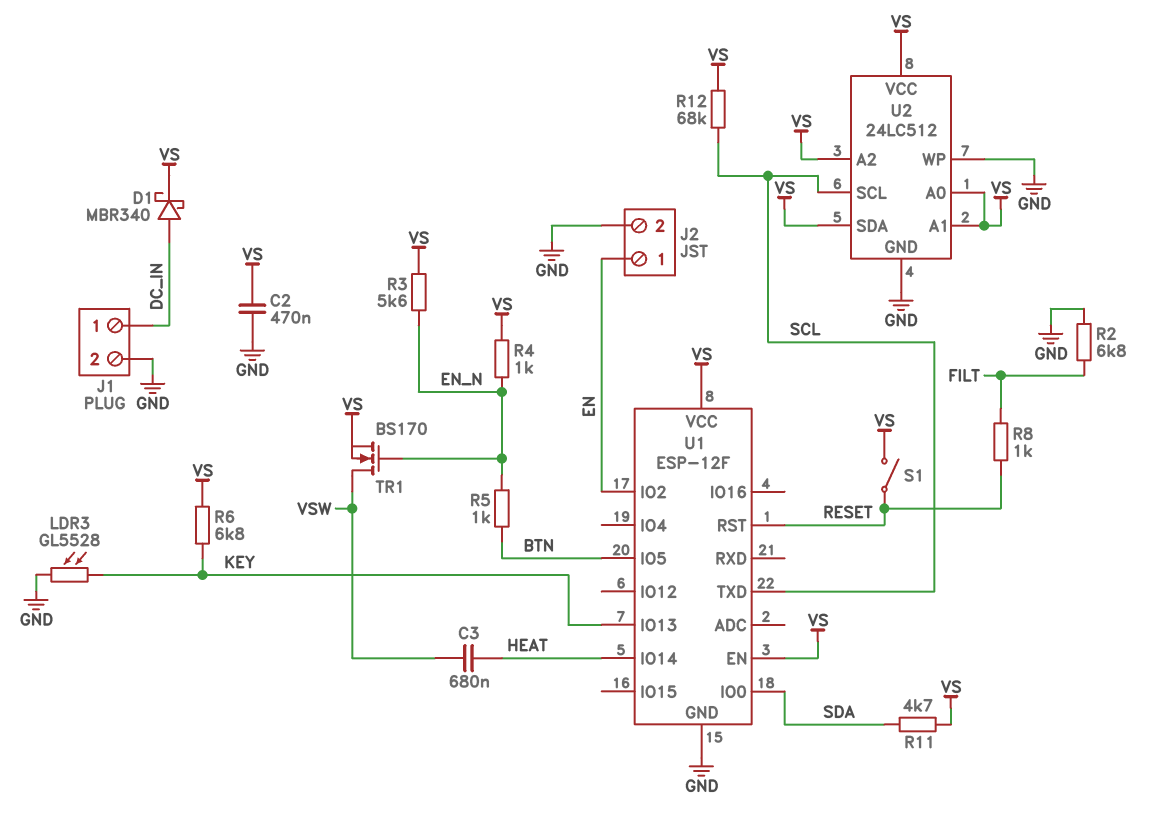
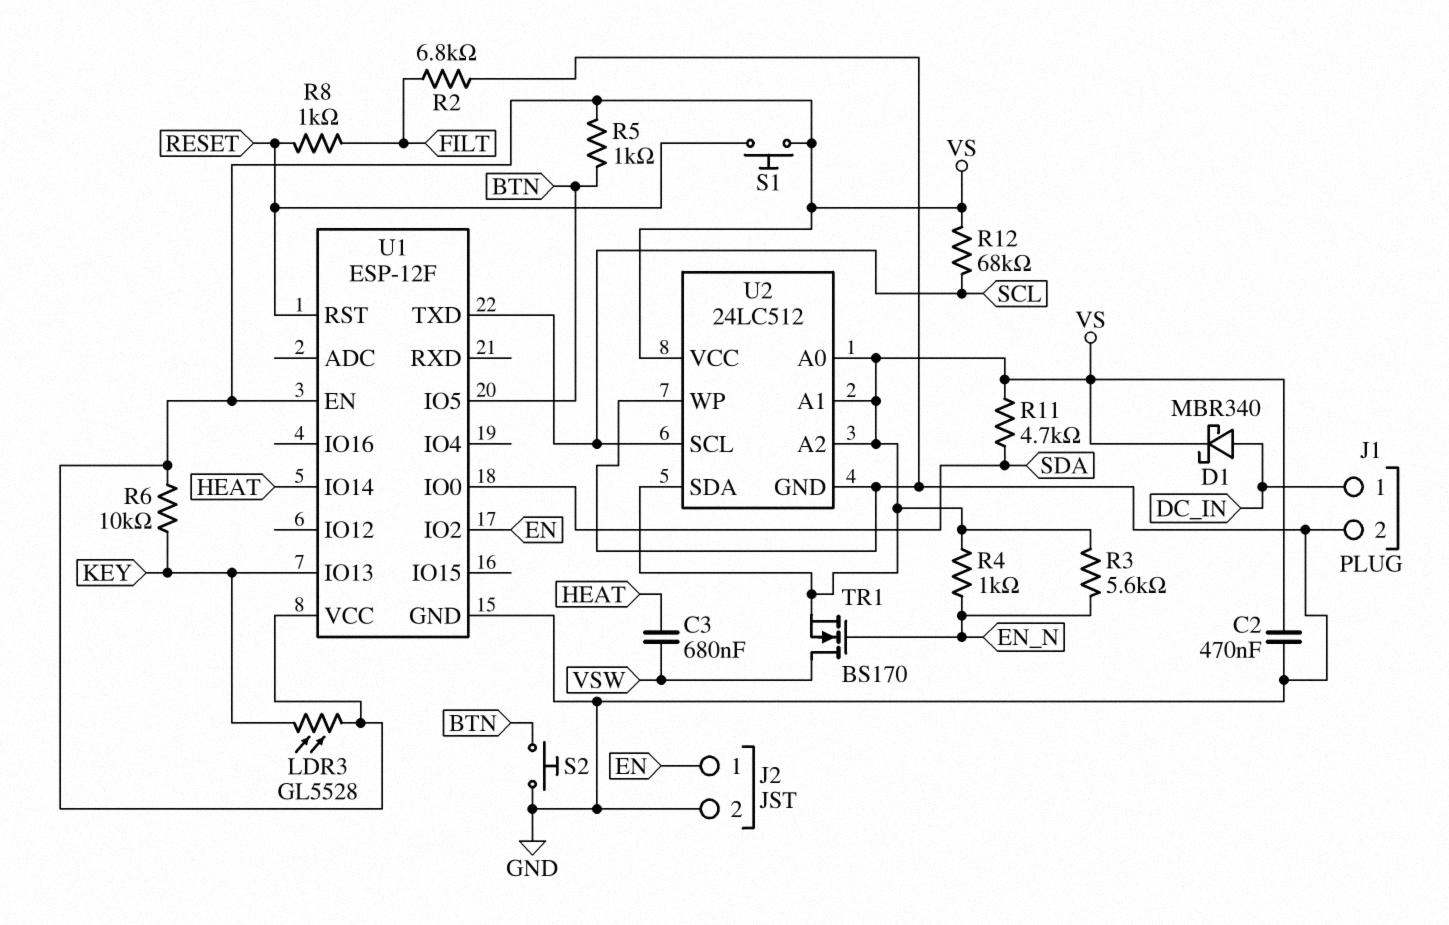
LDR3: GL5528 (GND, KEY) -> GL5528 (KEY, VS)
R5: 1k (BTN, EN_N) -> 1k (BTN, VS)
R6: 6.8k (KEY, VS) -> 10k (KEY, VS)
S1: switch (RESET, VS) -> button (RESET, VS)
S2: none -> button (BTN, GND)

